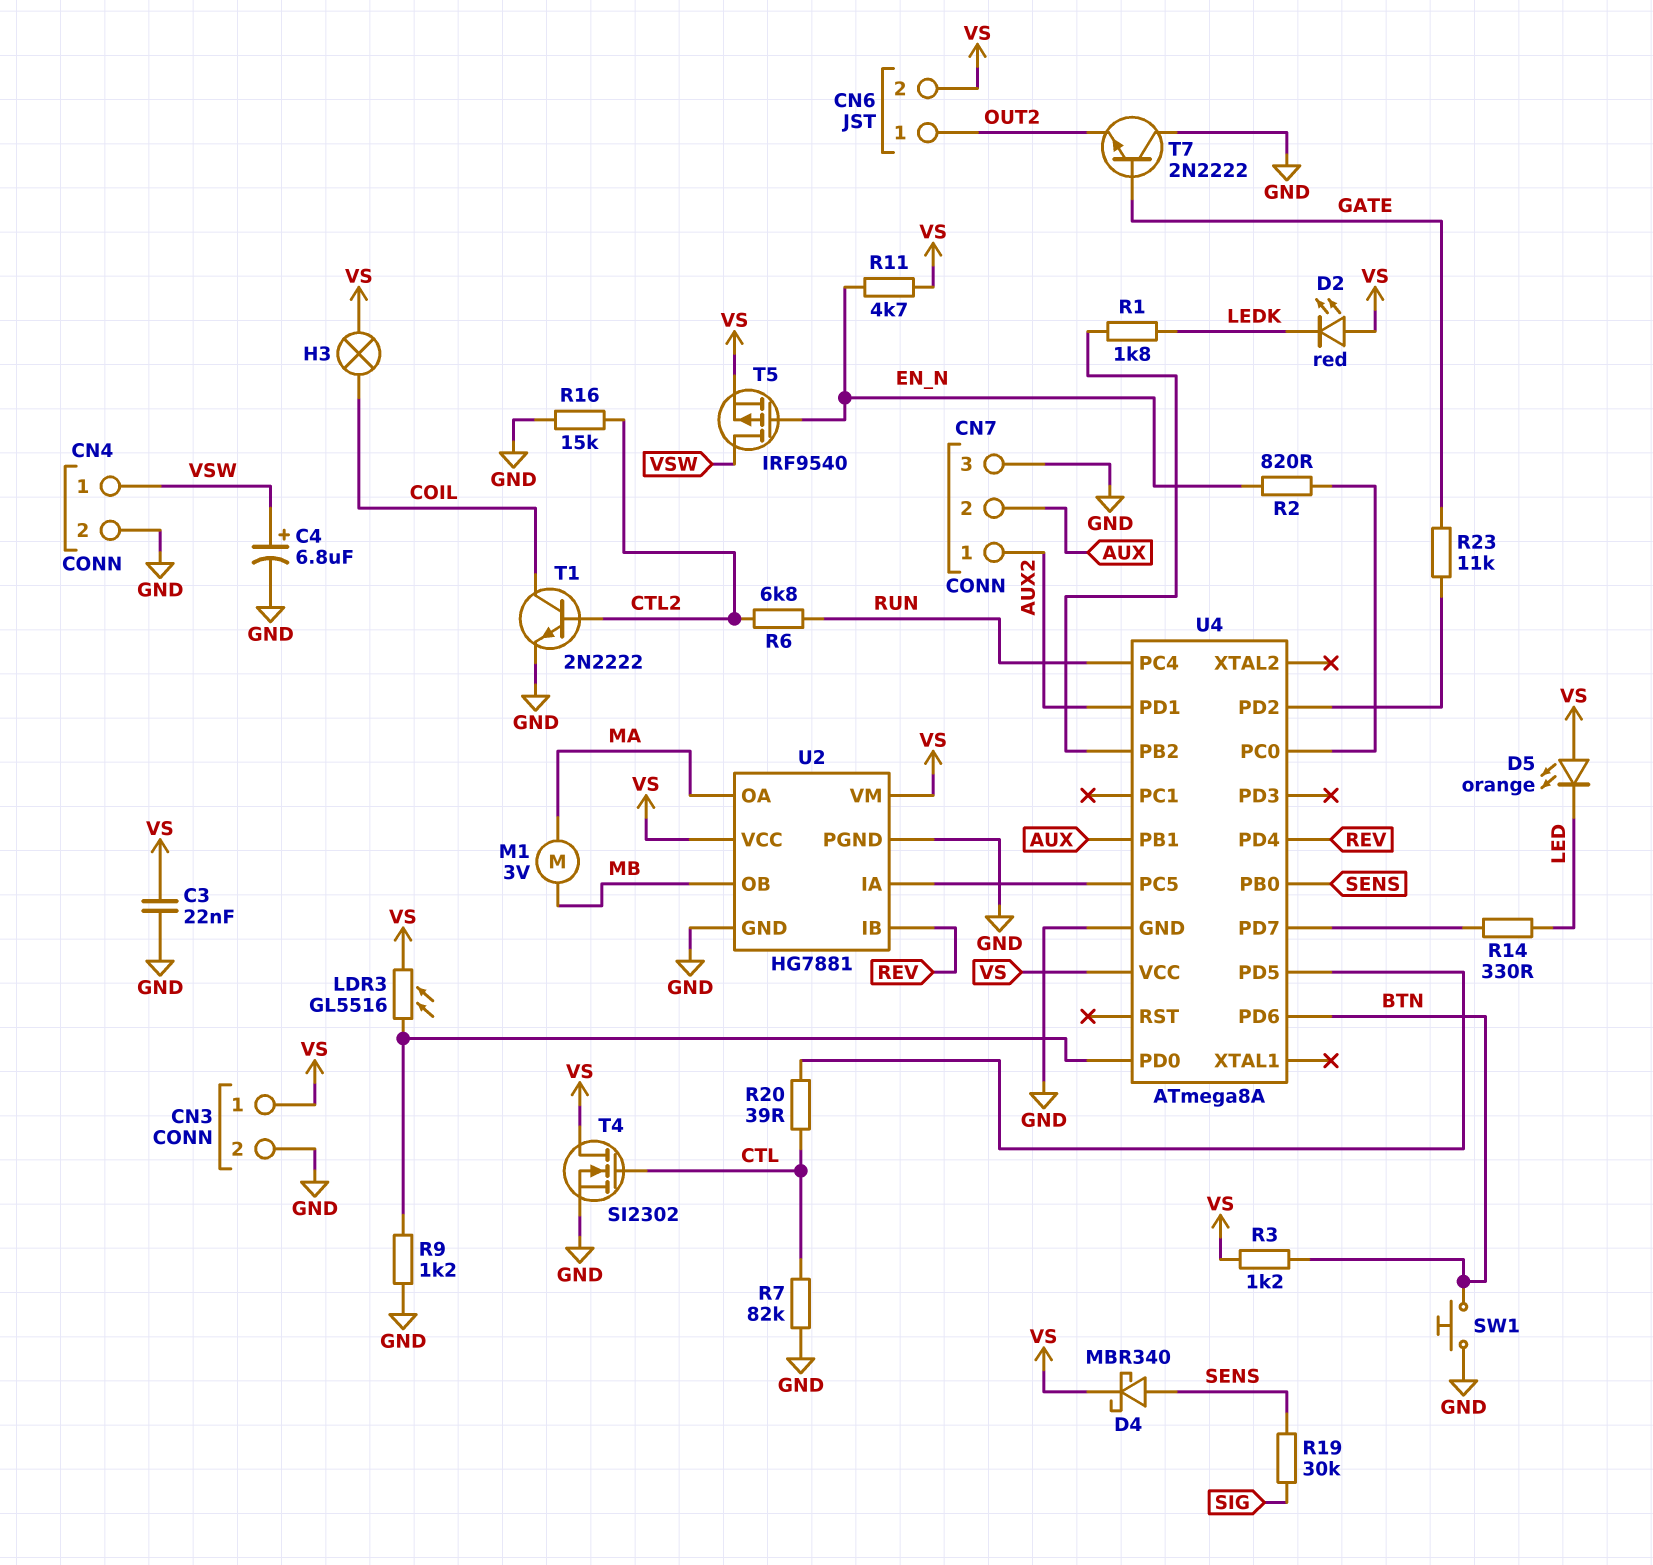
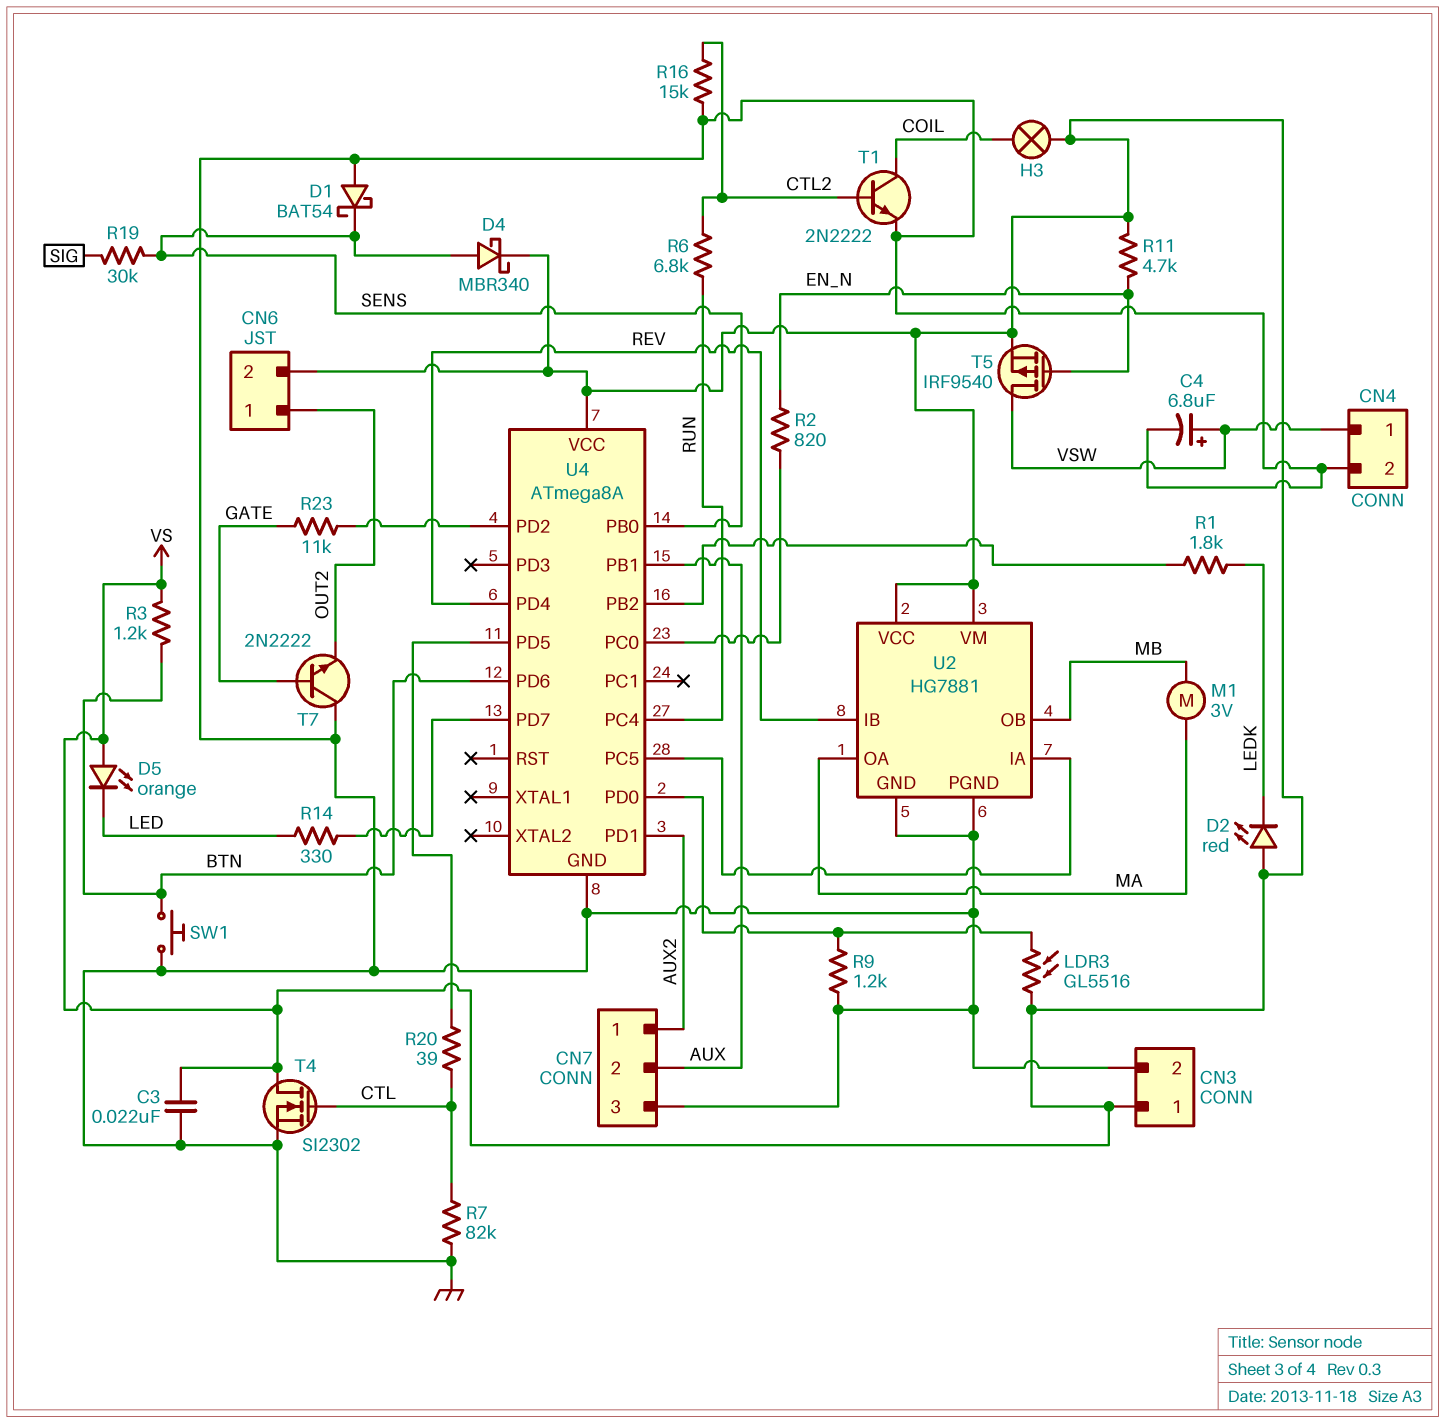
D1: none -> schottky BAT54 (A GND, K SENS)

